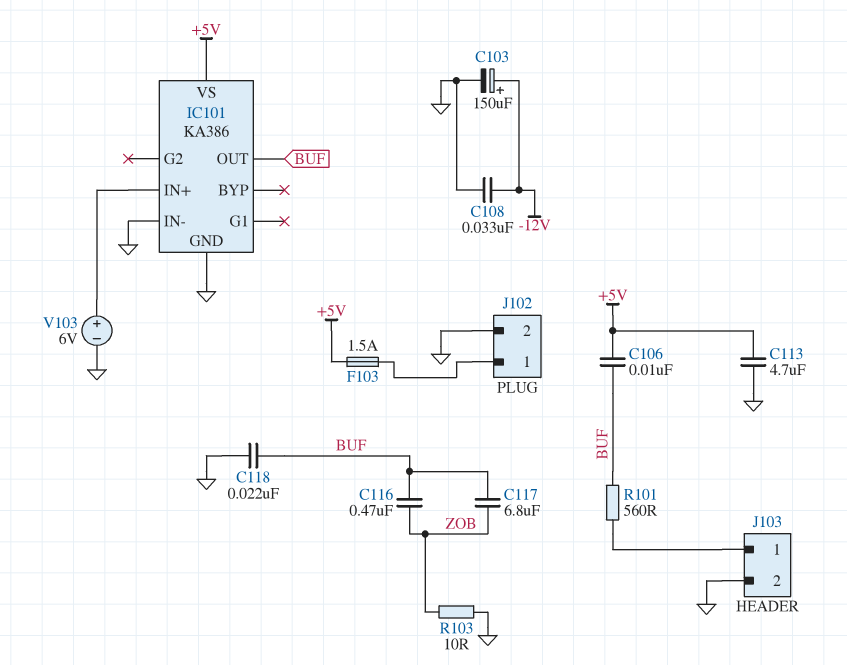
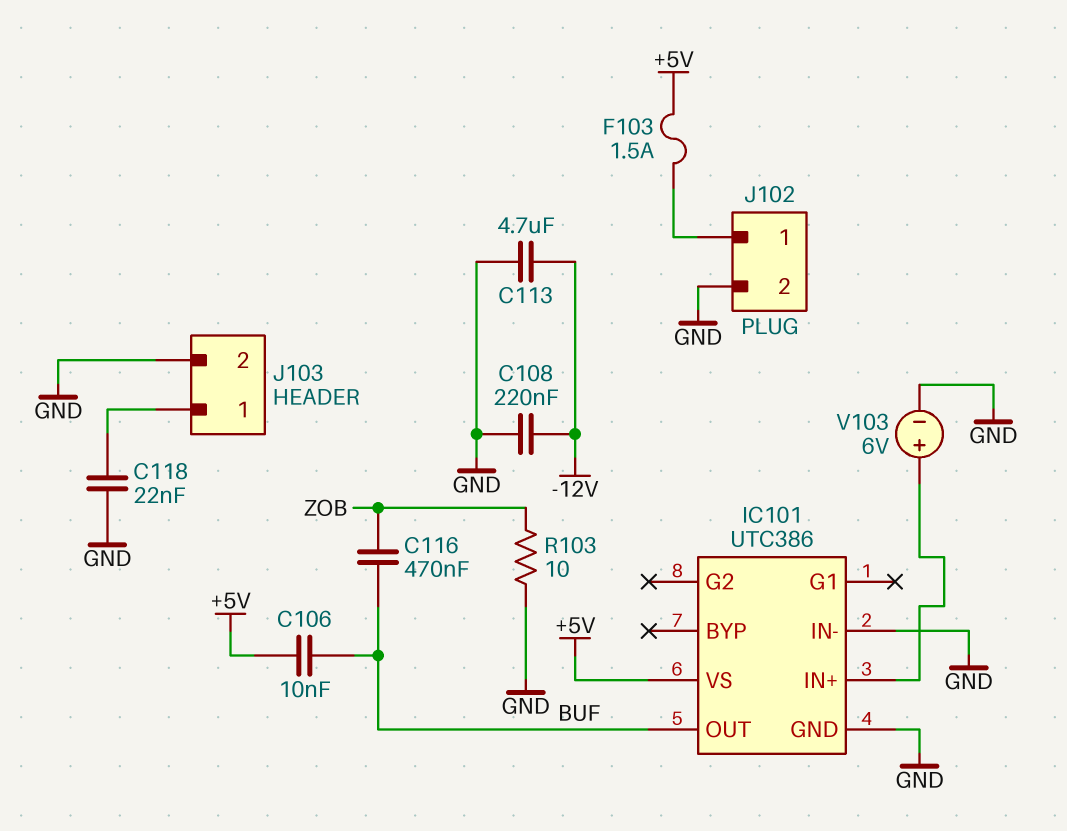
C103: 150uF (plus -12V, minus GND) -> none
C108: 33nF (-12V, GND) -> 220nF (-12V, GND)
C113: 4.7uF (+5V, GND) -> 4.7uF (-12V, GND)
C117: 6.8uF (BUF, ZOB) -> none
C118: 22nF (BUF, GND) -> 22nF (GND, J103/1)
IC101: KA386 -> UTC386
R101: 560 (BUF, J103/1) -> none

